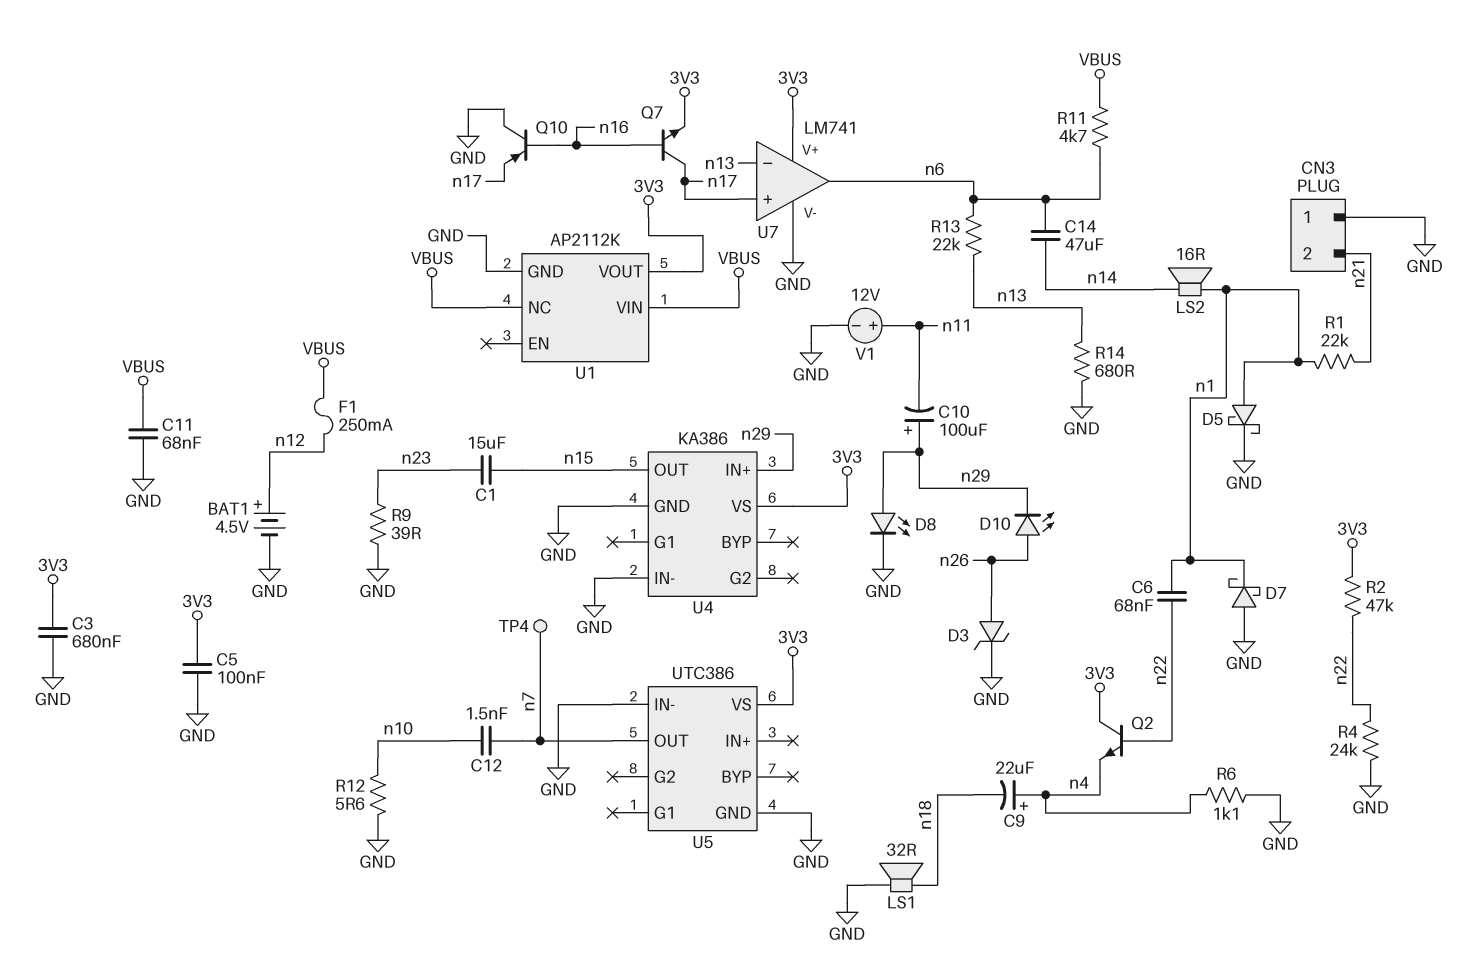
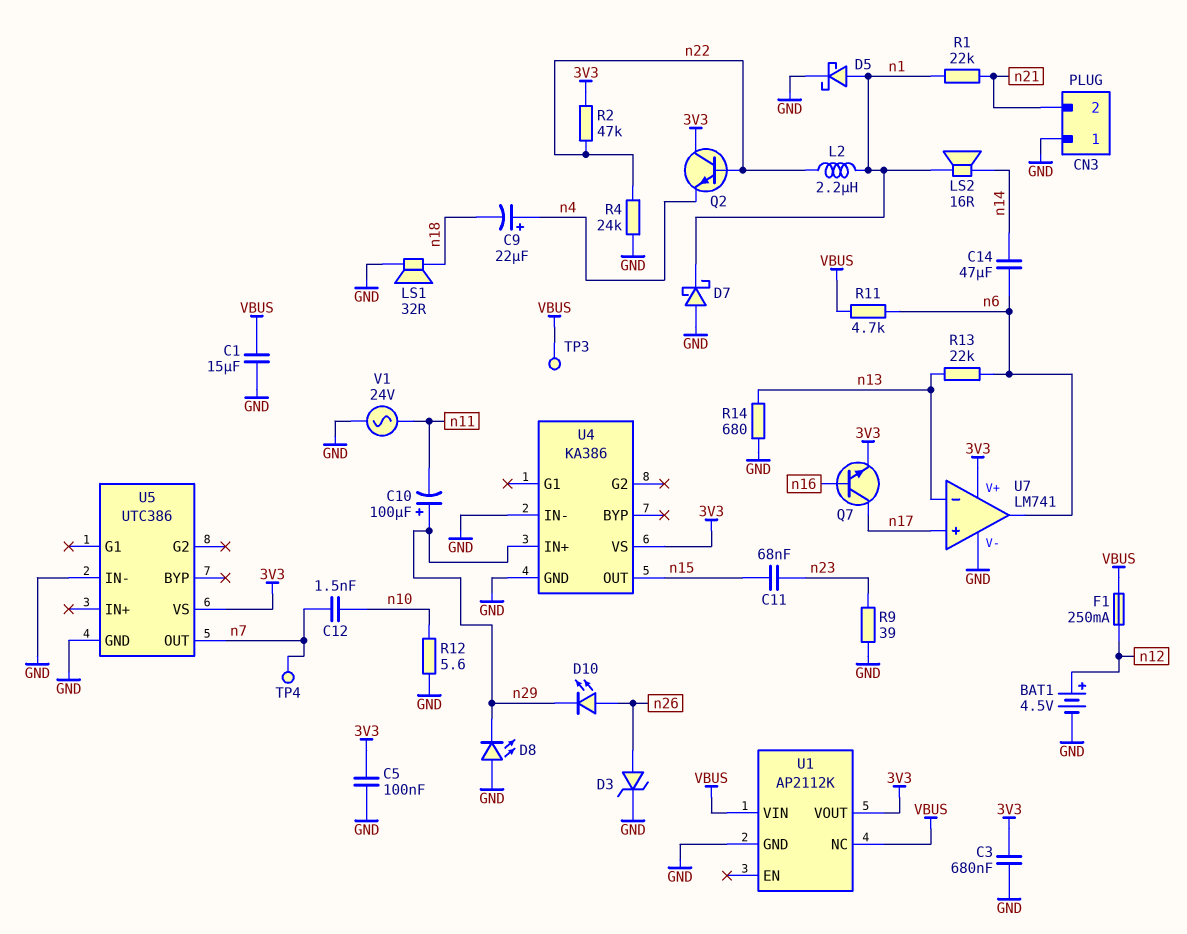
C1: 15uF (n15, n23) -> 15uF (GND, VBUS)
C6: 68nF (n1, n22) -> none
C11: 68nF (GND, VBUS) -> 68nF (n15, n23)
D8: LED (A n29, K GND) -> LED (A GND, K n29)
L2: none -> 2.2uH (n1, n22)
Q10: PNP (B n16, C GND, E n17) -> none
R6: 1.1k (GND, n4) -> none
TP3: none -> test point (VBUS)
V1: 12V (plus n11, minus GND) -> AC 24V (GND, n11)

